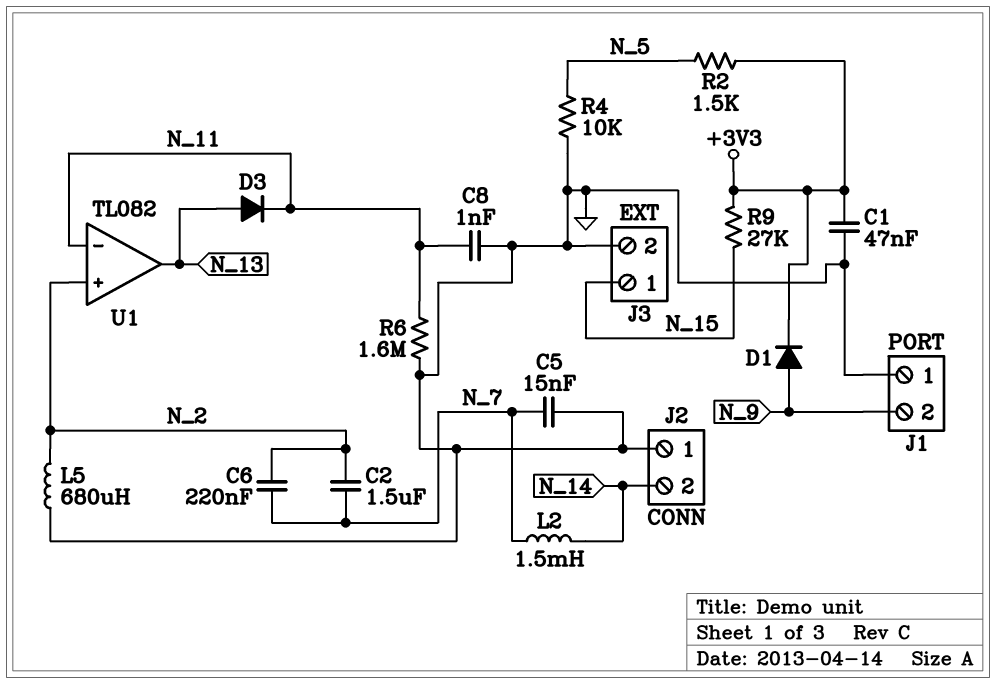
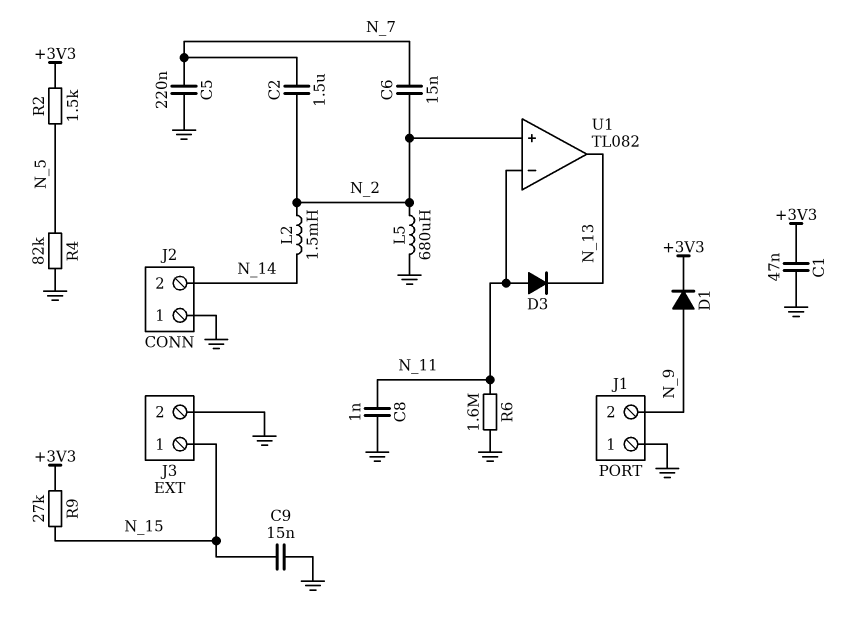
C5: 15nF (GND, N_7) -> 220nF (GND, N_7)
C6: 220nF (N_2, N_7) -> 15nF (N_2, N_7)
C9: none -> 15nF (GND, N_15)
D3: diode (A N_13, K N_11) -> diode (A N_11, K N_13)
L2: 1.5mH (N_7, N_14) -> 1.5mH (N_2, N_14)
R4: 10k (GND, N_5) -> 82k (GND, N_5)

